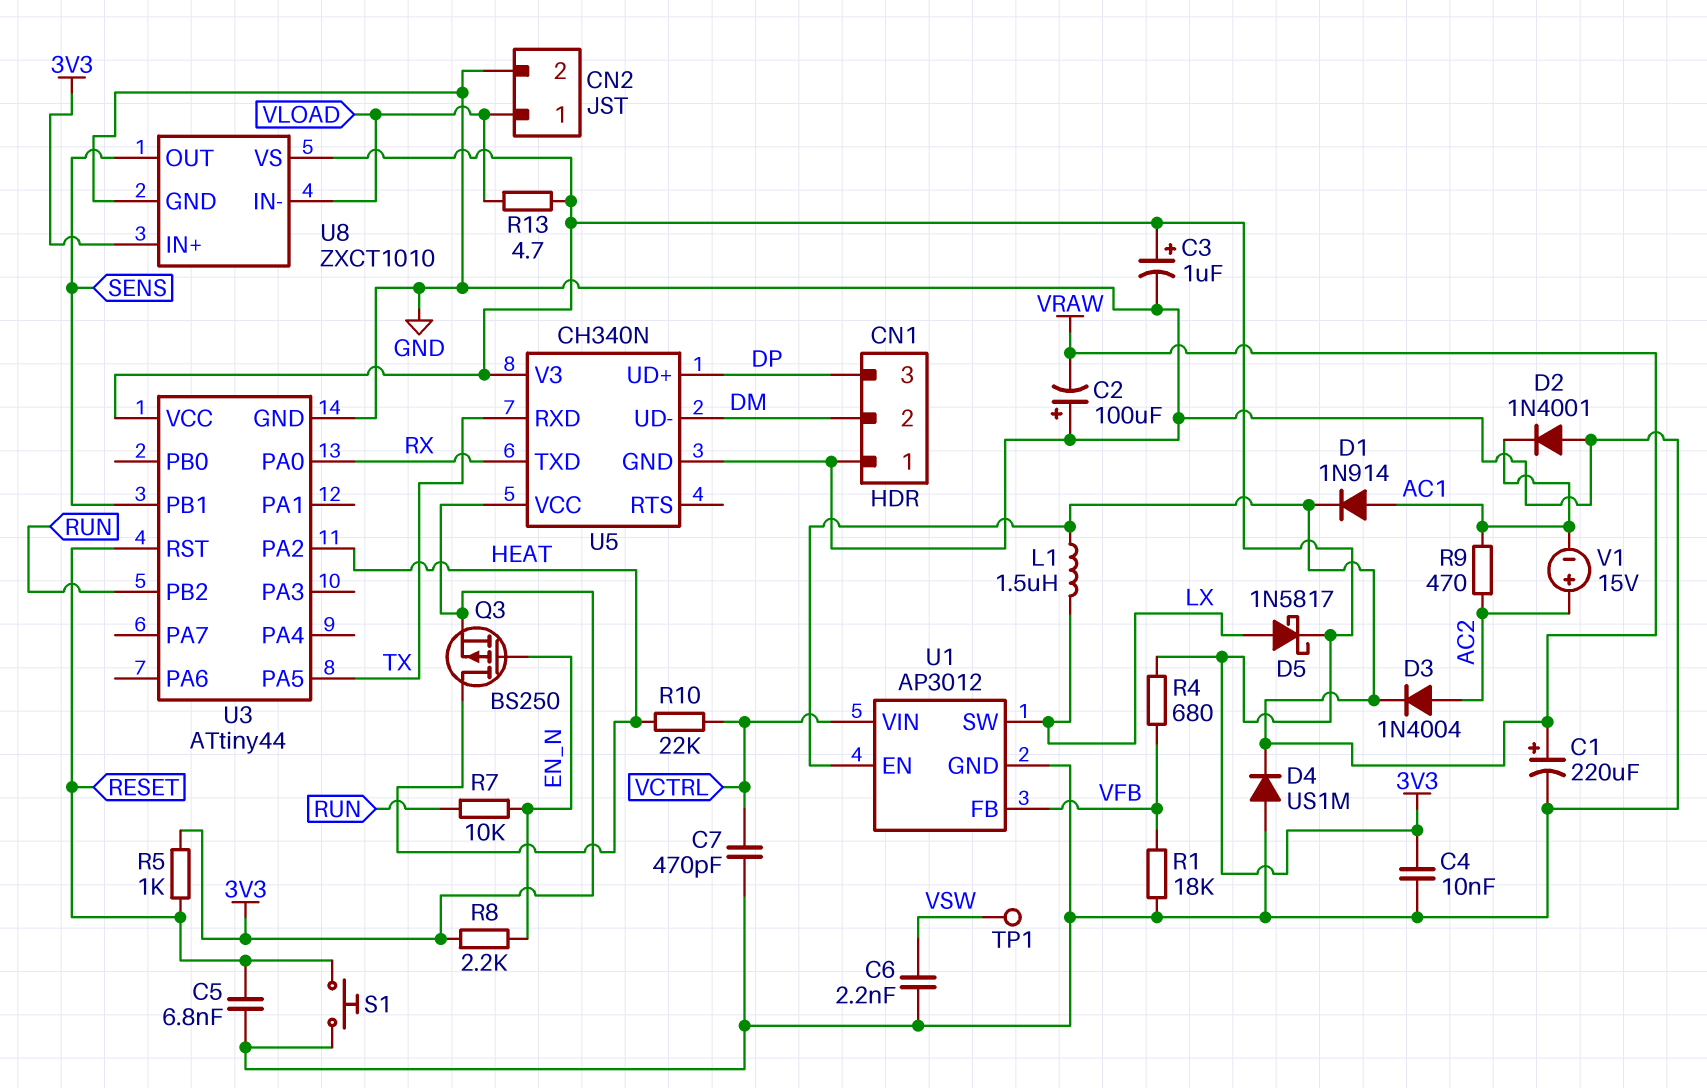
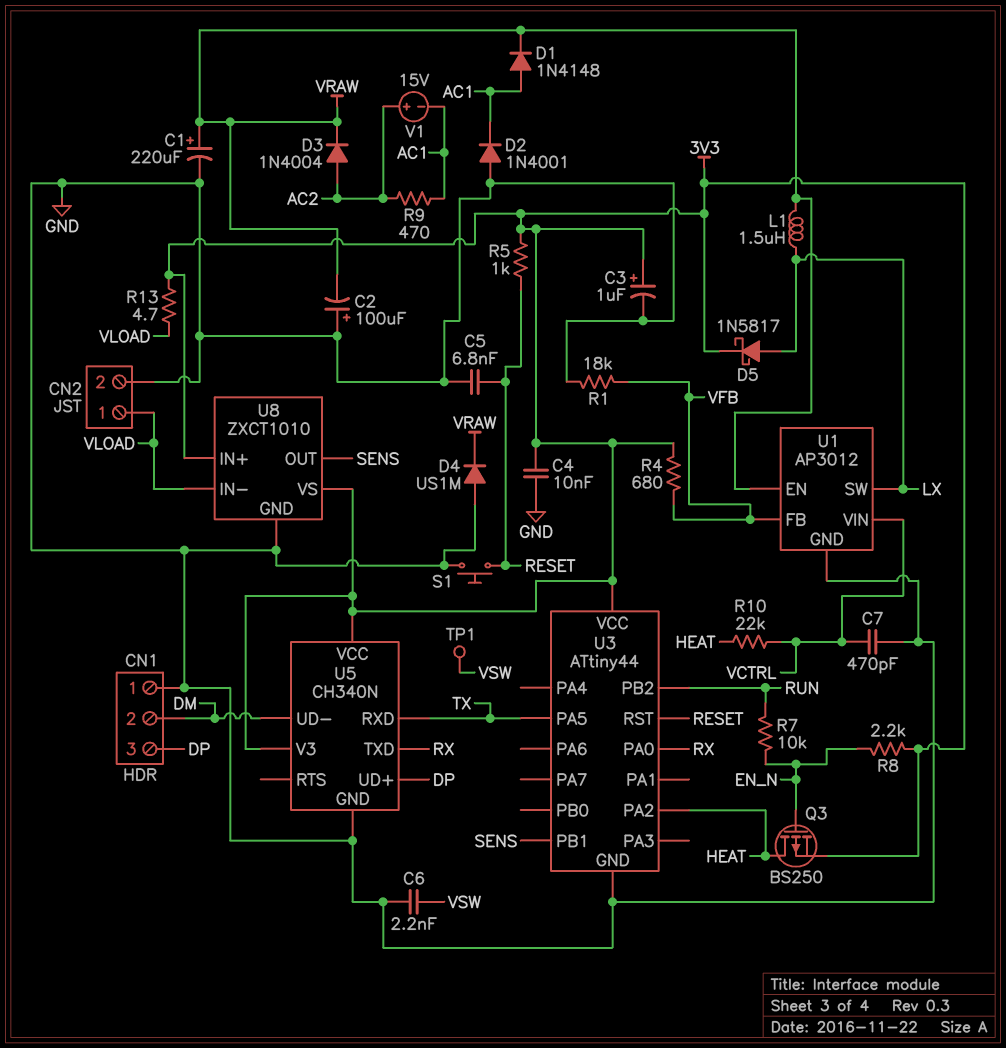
D1: diode 1N914 (A AC1, K VRAW) -> diode 1N4148 (A AC1, K VRAW)

